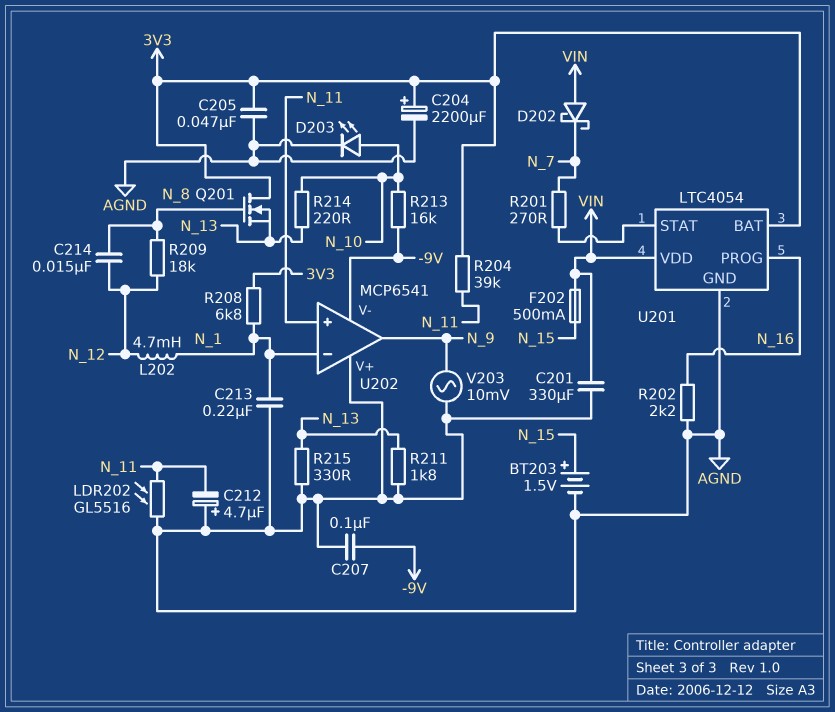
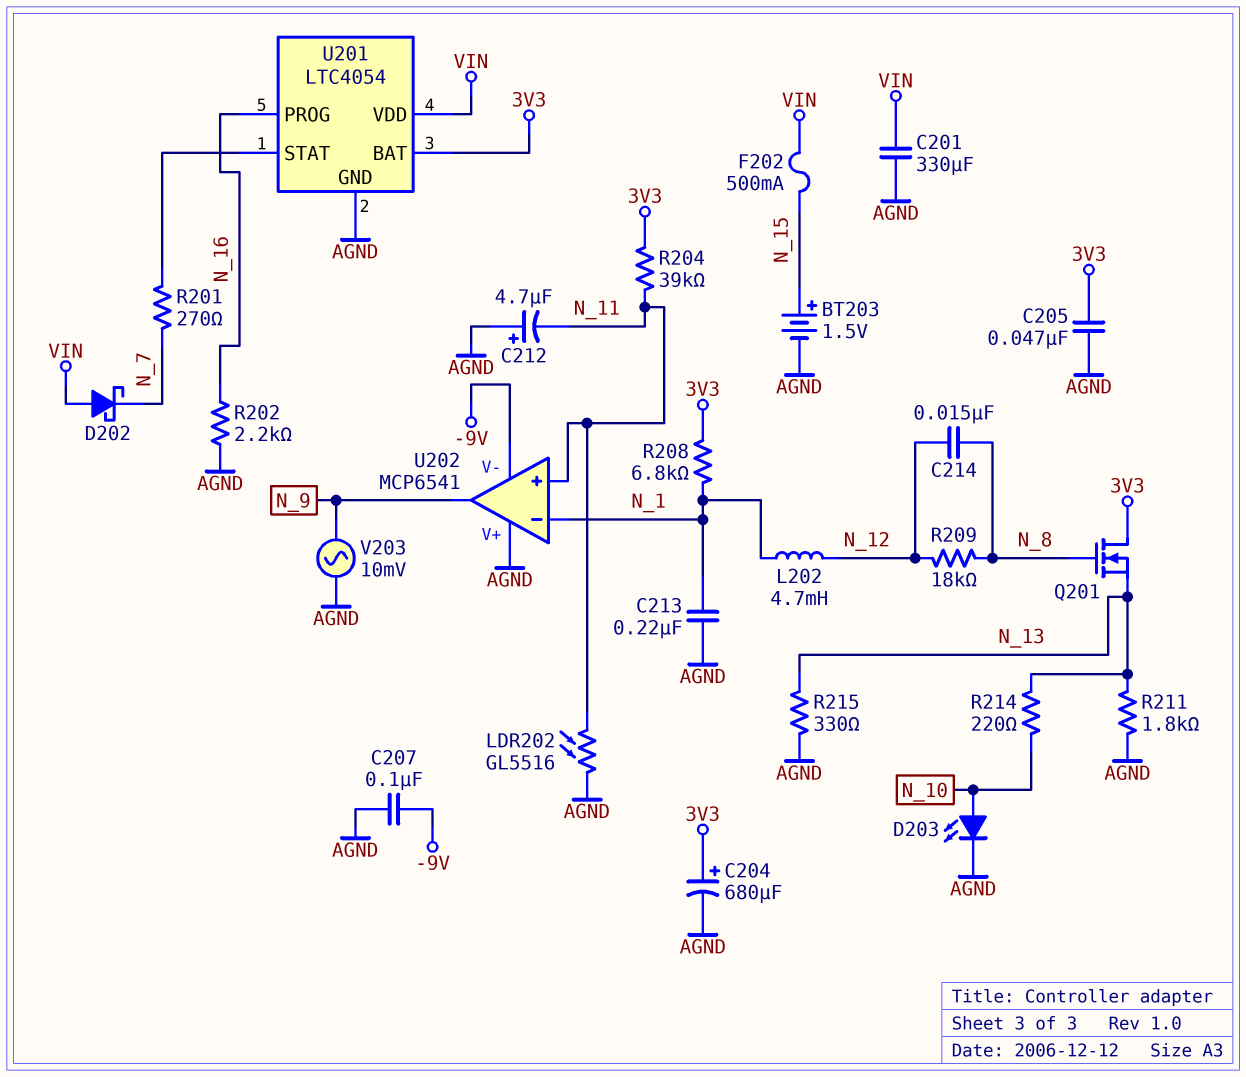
C204: 2200uF (plus 3V3, minus AGND) -> 680uF (plus 3V3, minus AGND)
R213: 16k (-9V, N_10) -> none

